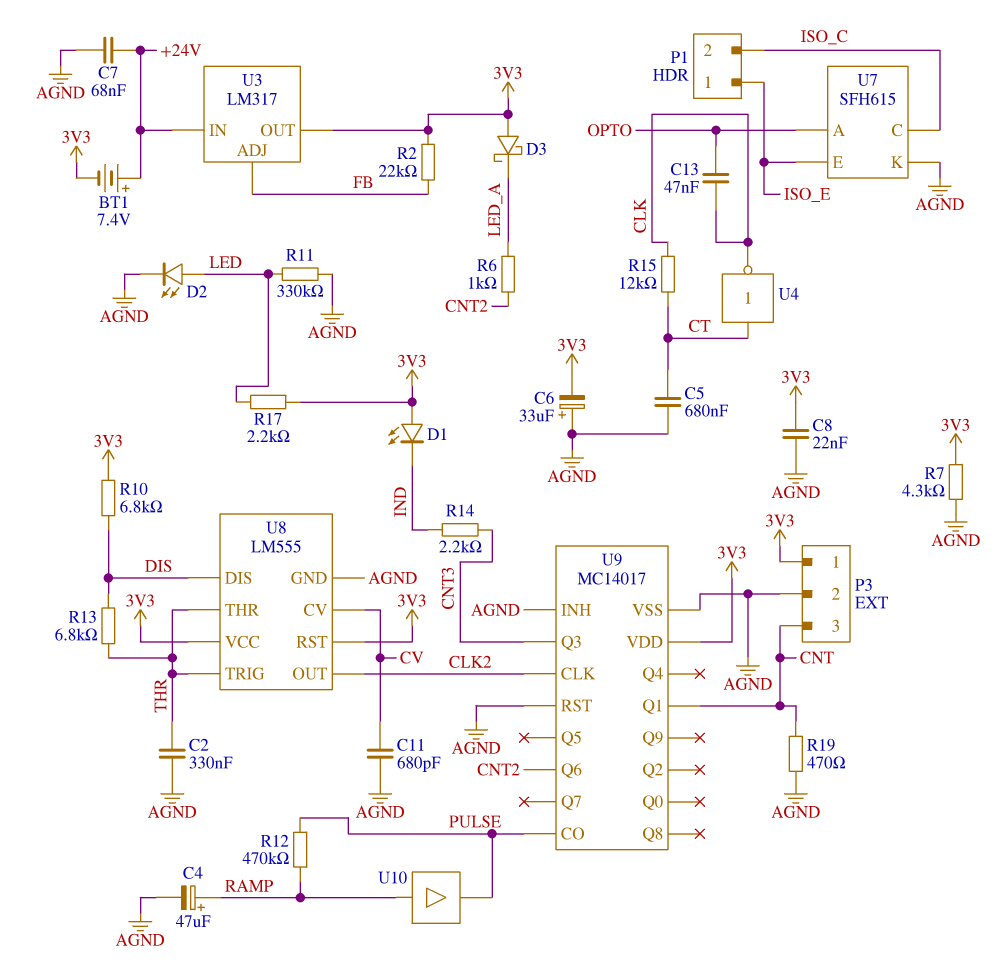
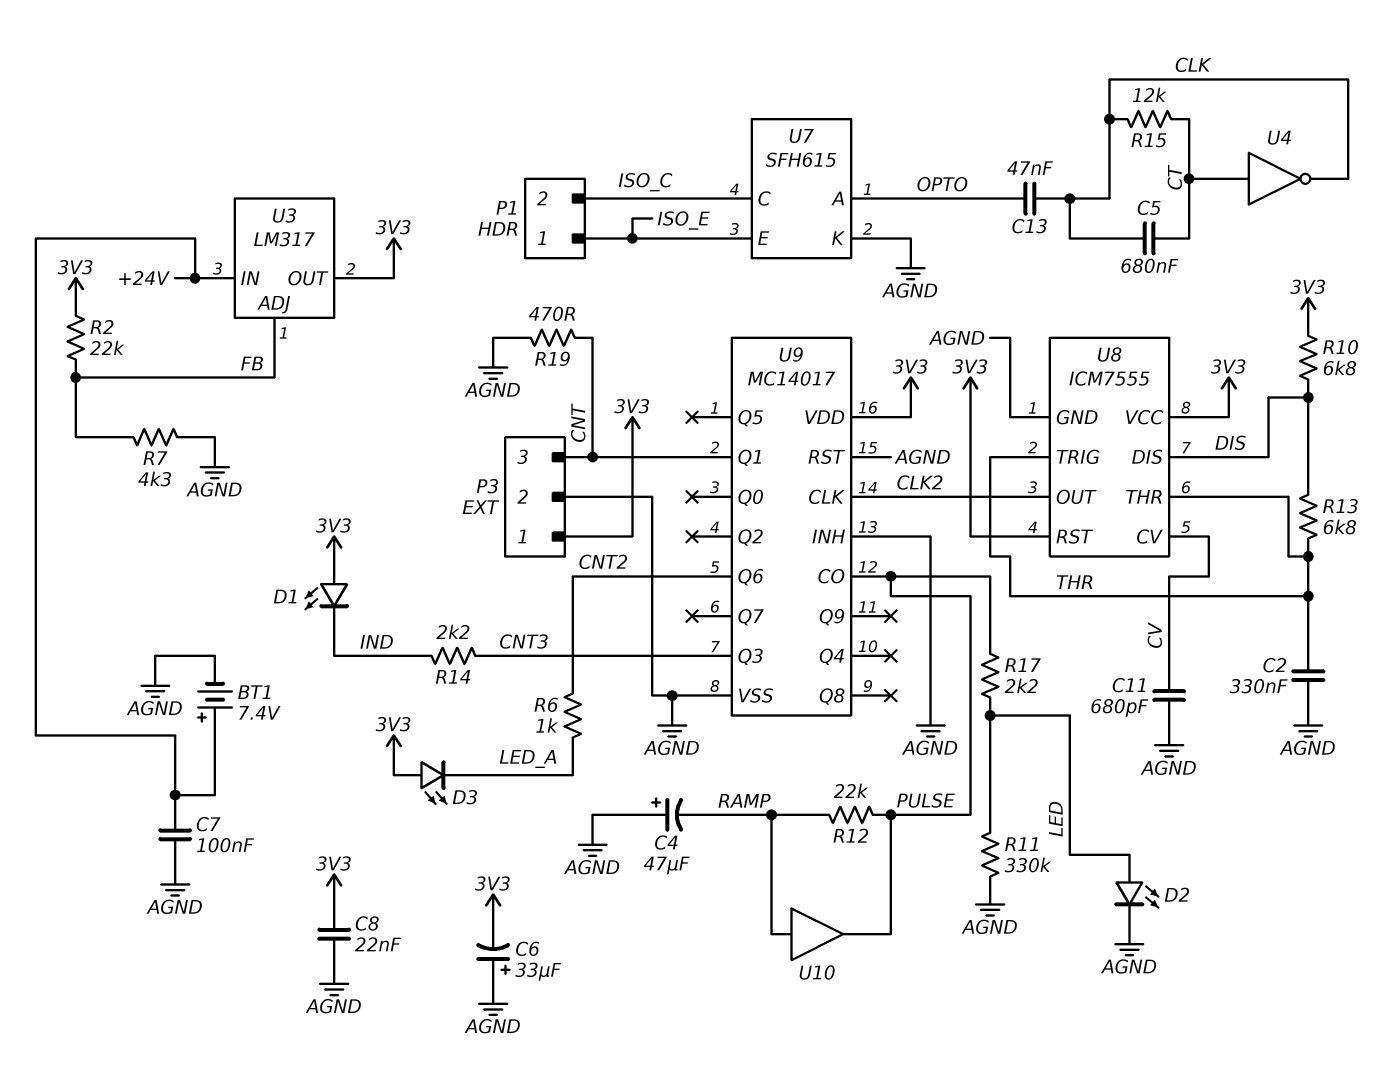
BT1: 7.4V (plus +24V, minus 3V3) -> 7.4V (plus +24V, minus AGND)
C4: 47uF (plus RAMP, minus AGND) -> 47uF (plus AGND, minus RAMP)
C5: 680nF (AGND, CT) -> 680nF (CLK, CT)
C7: 68nF (+24V, AGND) -> 100nF (+24V, AGND)
D3: schottky (A 3V3, K LED_A) -> LED (A 3V3, K LED_A)
R7: 4.3k (3V3, AGND) -> 4.3k (AGND, FB)
R12: 470k (PULSE, RAMP) -> 22k (PULSE, RAMP)
R17: 2.2k (3V3, LED) -> 2.2k (LED, PULSE)
U8: LM555 -> ICM7555

